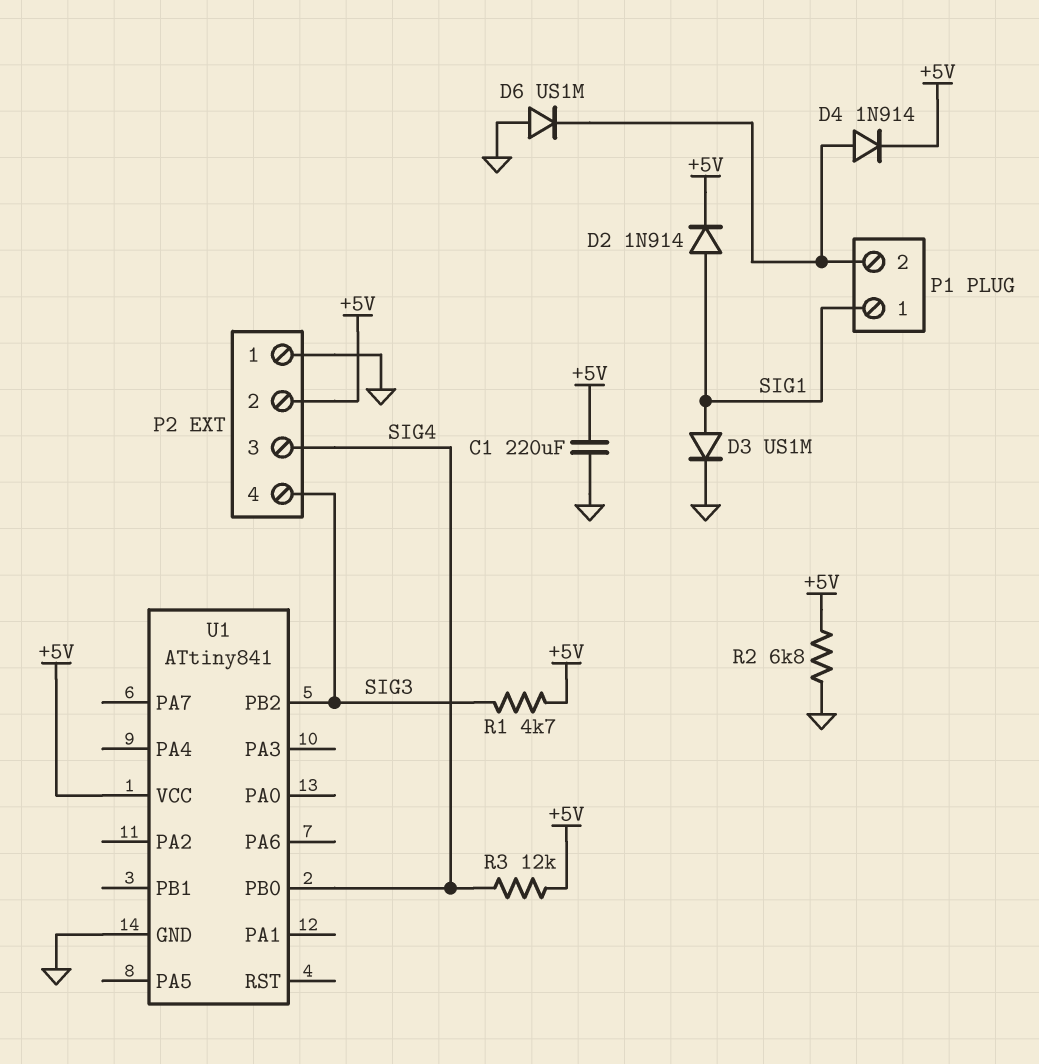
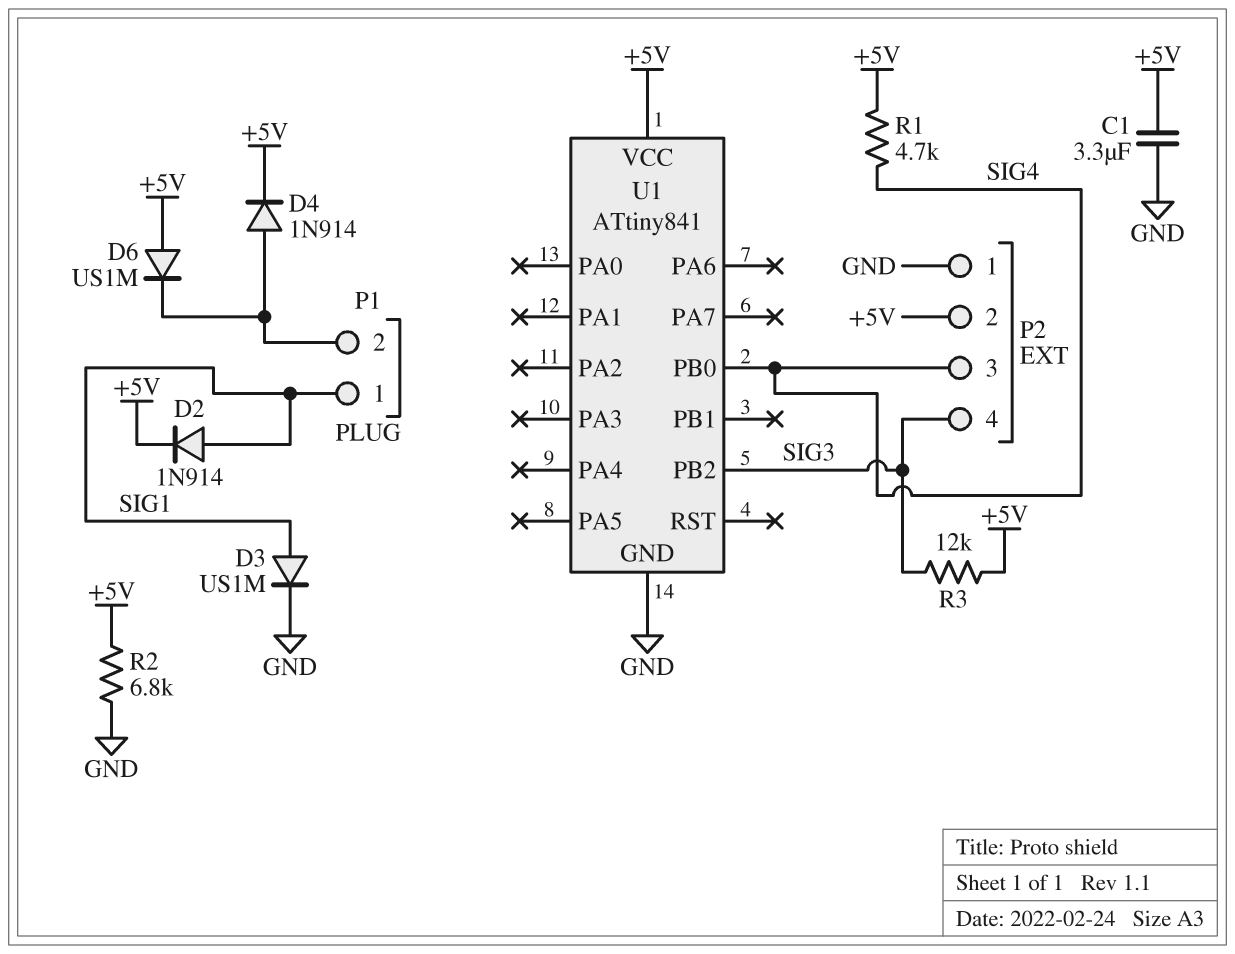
C1: 220uF (+5V, GND) -> 3.3uF (+5V, GND)
D6: diode US1M (A GND, K P1/2) -> diode US1M (A +5V, K P1/2)
R1: 4.7k (+5V, SIG3) -> 4.7k (+5V, SIG4)
R3: 12k (+5V, SIG4) -> 12k (+5V, SIG3)

